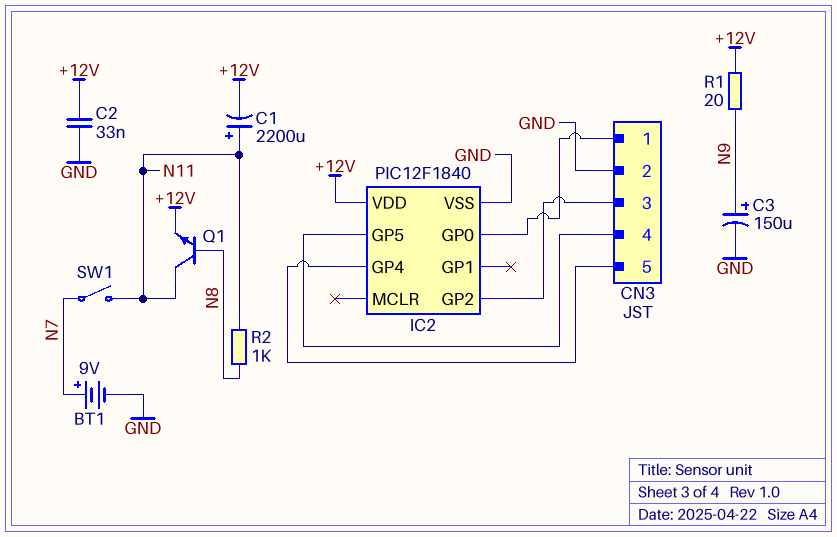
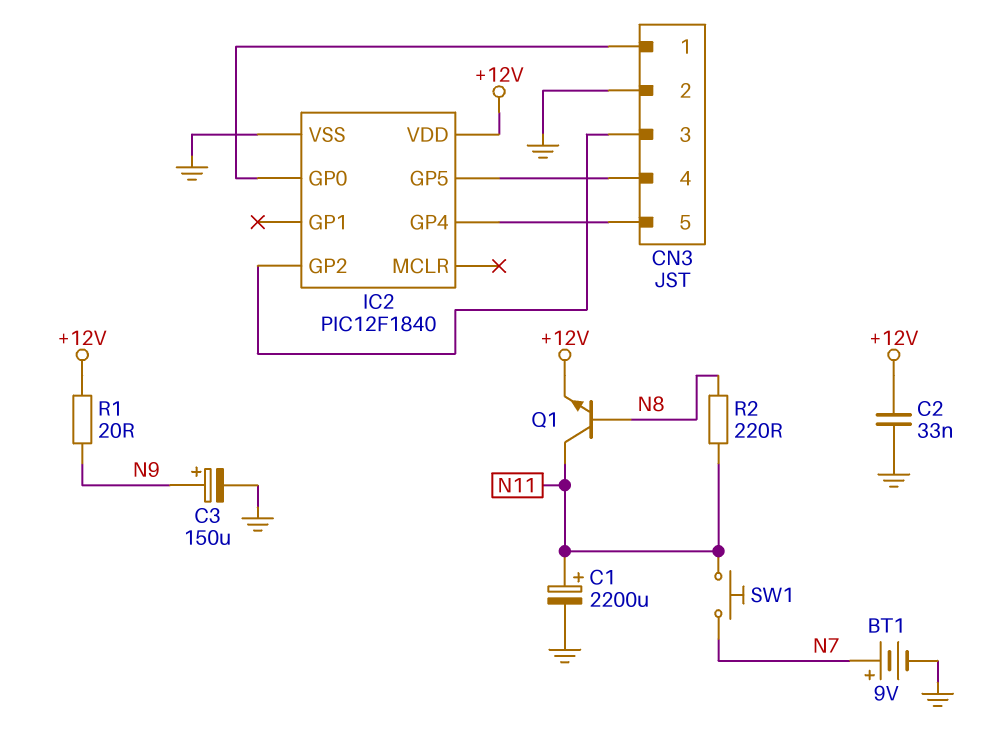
C1: 2200uF (plus N11, minus +12V) -> 2200uF (plus N11, minus GND)
R2: 1k (N8, N11) -> 220 (N8, N11)
SW1: switch (N7, N11) -> button (N7, N11)

